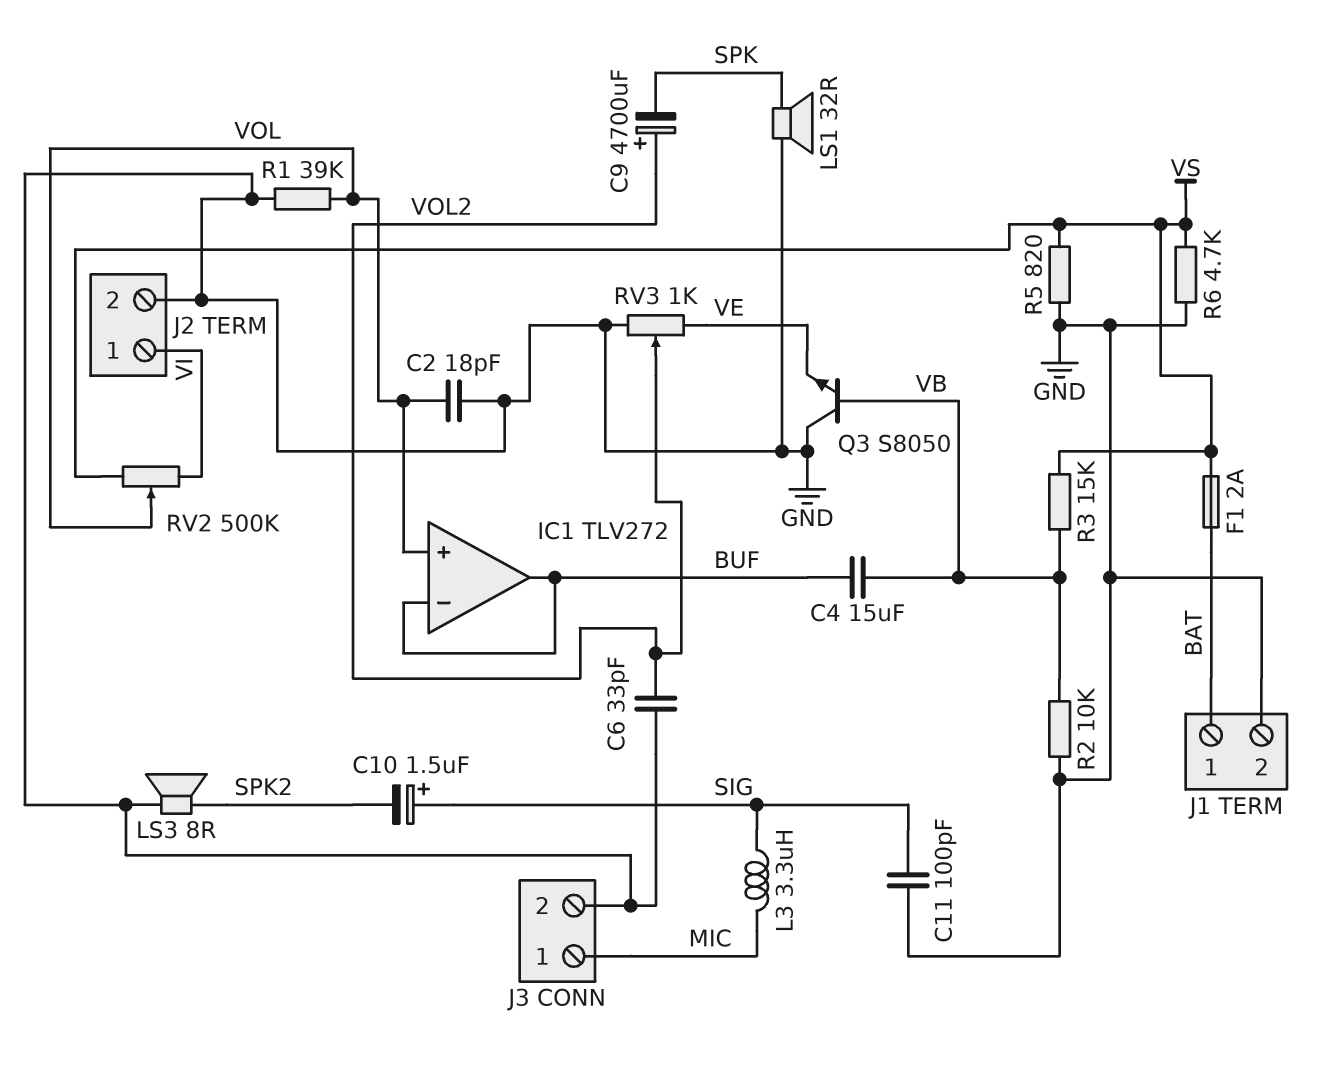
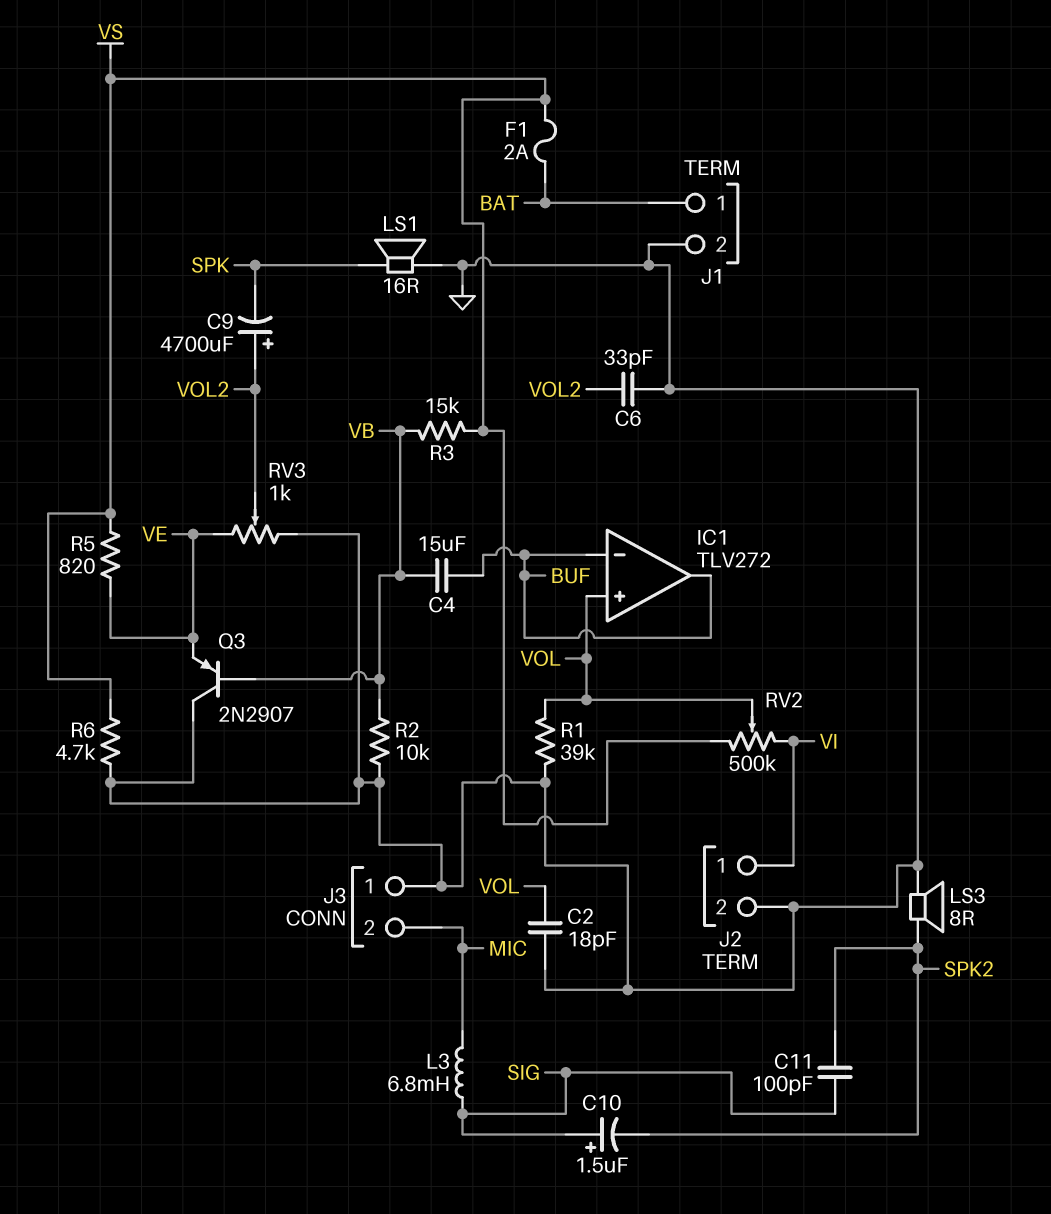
C11: 100pF (GND, SIG) -> 100pF (SIG, SPK2)
J3 pin 1: MIC -> GND
J3 pin 2: GND -> MIC
L3: 3.3uH (MIC, SIG) -> 6.8mH (MIC, SIG)
LS1: speaker 32R (GND, SPK) -> speaker 16R (GND, SPK)
Q3: NPN S8050 (B VB, C GND, E VE) -> PNP 2N2907 (B VB, C GND, E VE)
R5: 820 (GND, VS) -> 820 (VE, VS)

